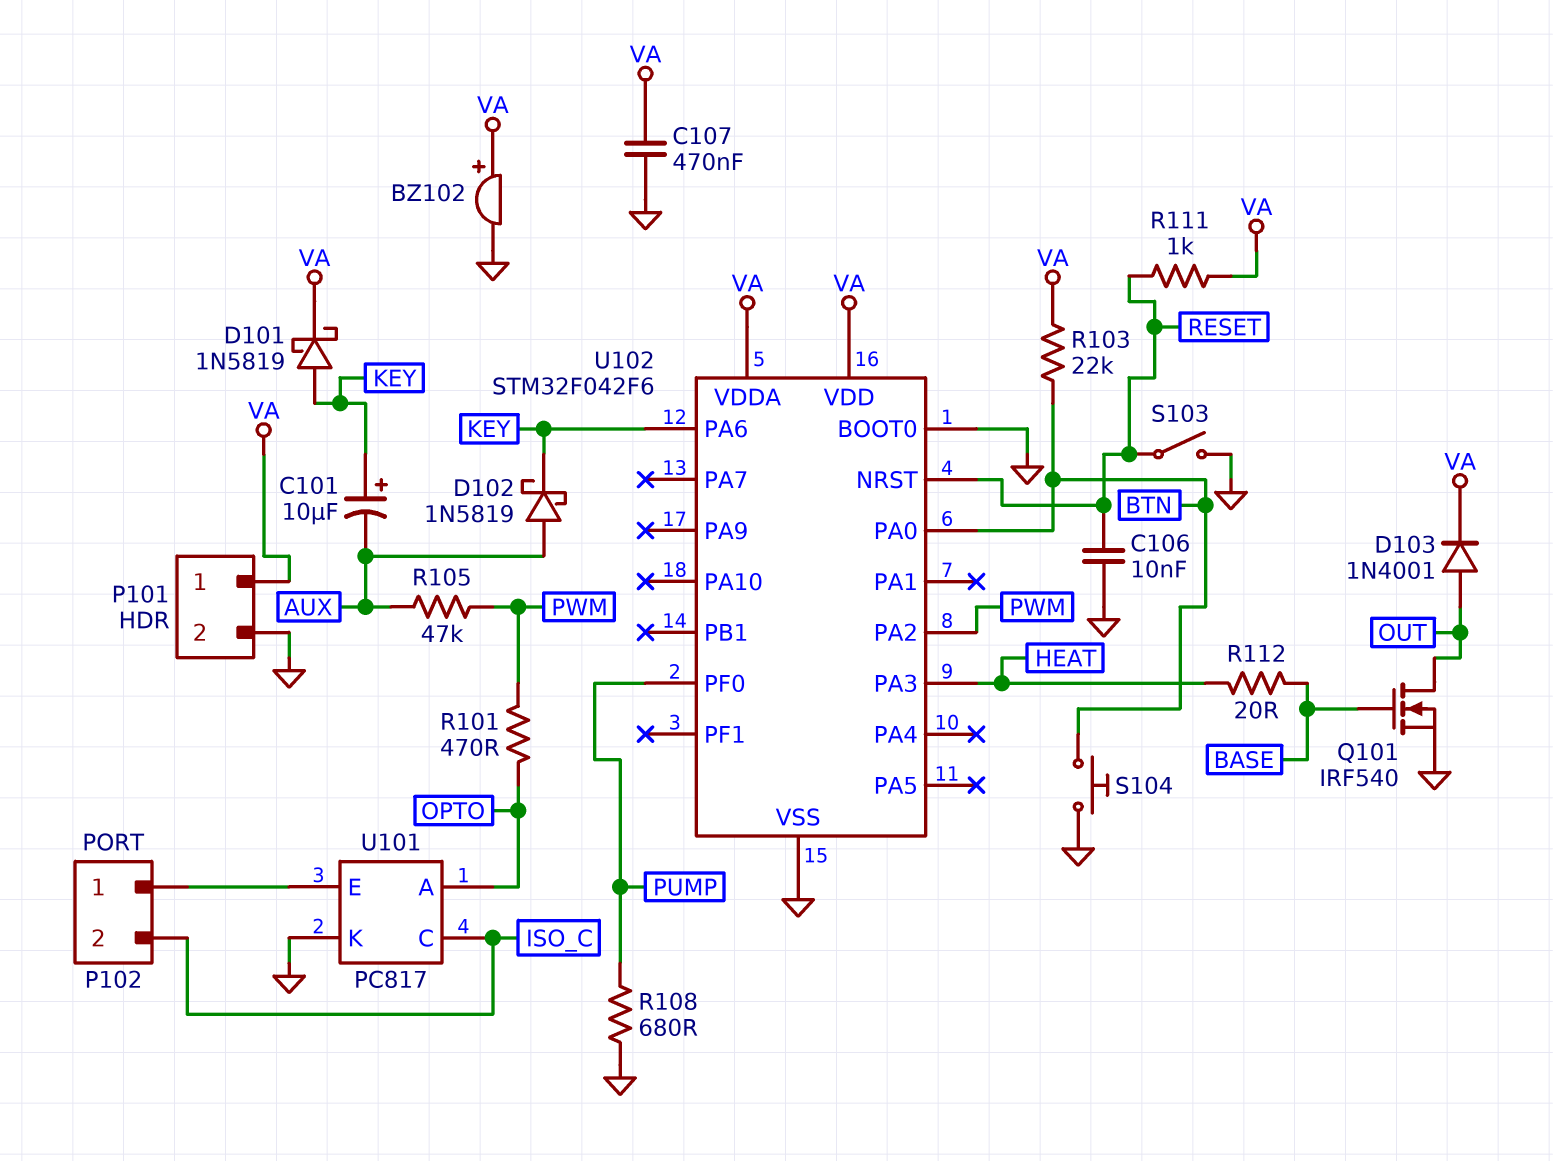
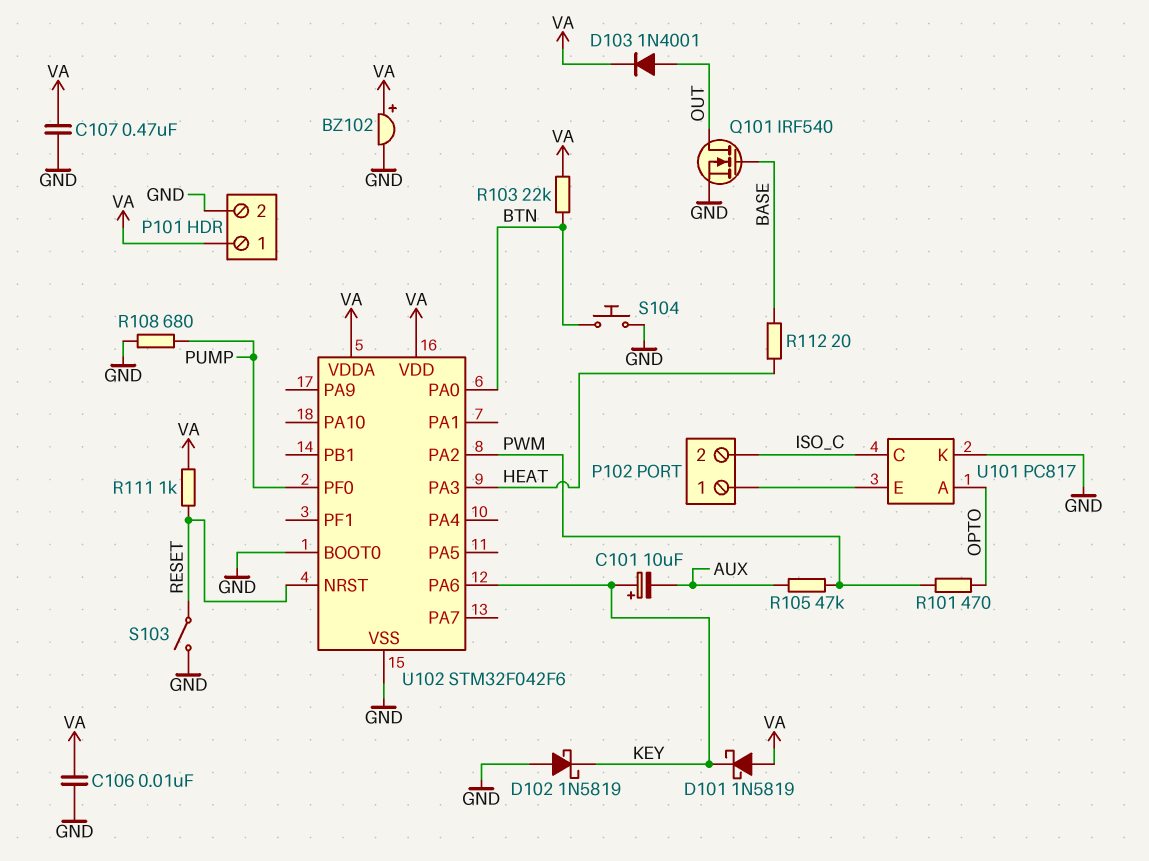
C106: 10nF (GND, RESET) -> 10nF (GND, VA)
D101: schottky 1N5819 (A KEY, K VA) -> schottky 1N5819 (A VA, K KEY)
D102: schottky 1N5819 (A AUX, K KEY) -> schottky 1N5819 (A GND, K KEY)

